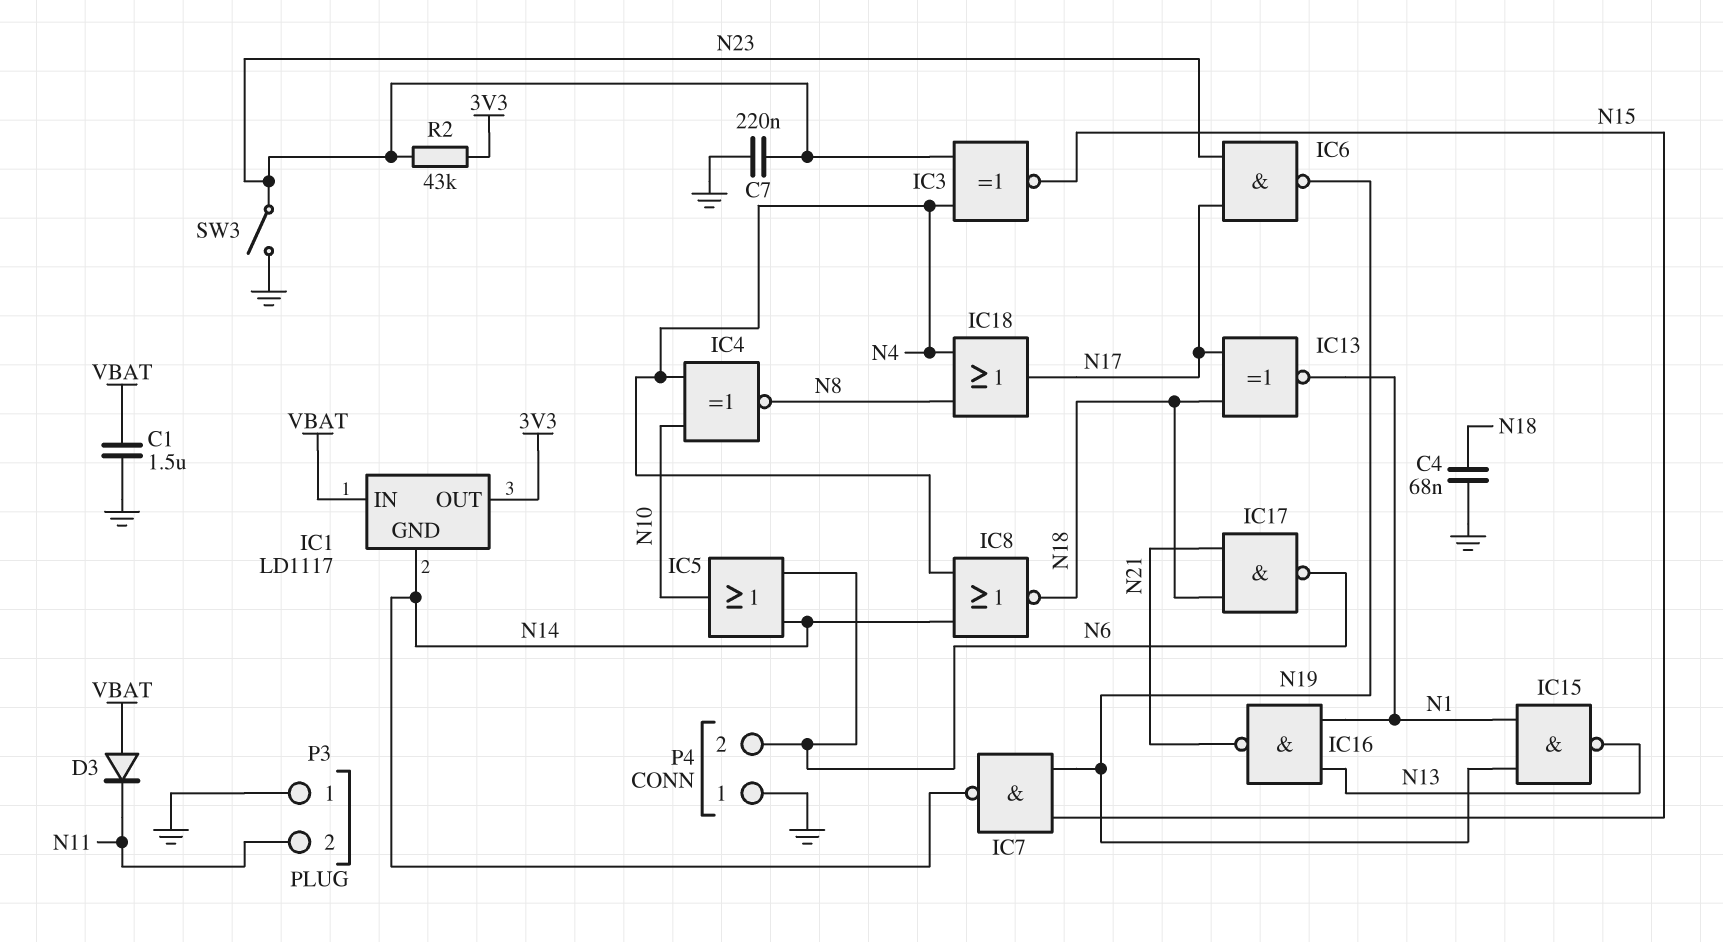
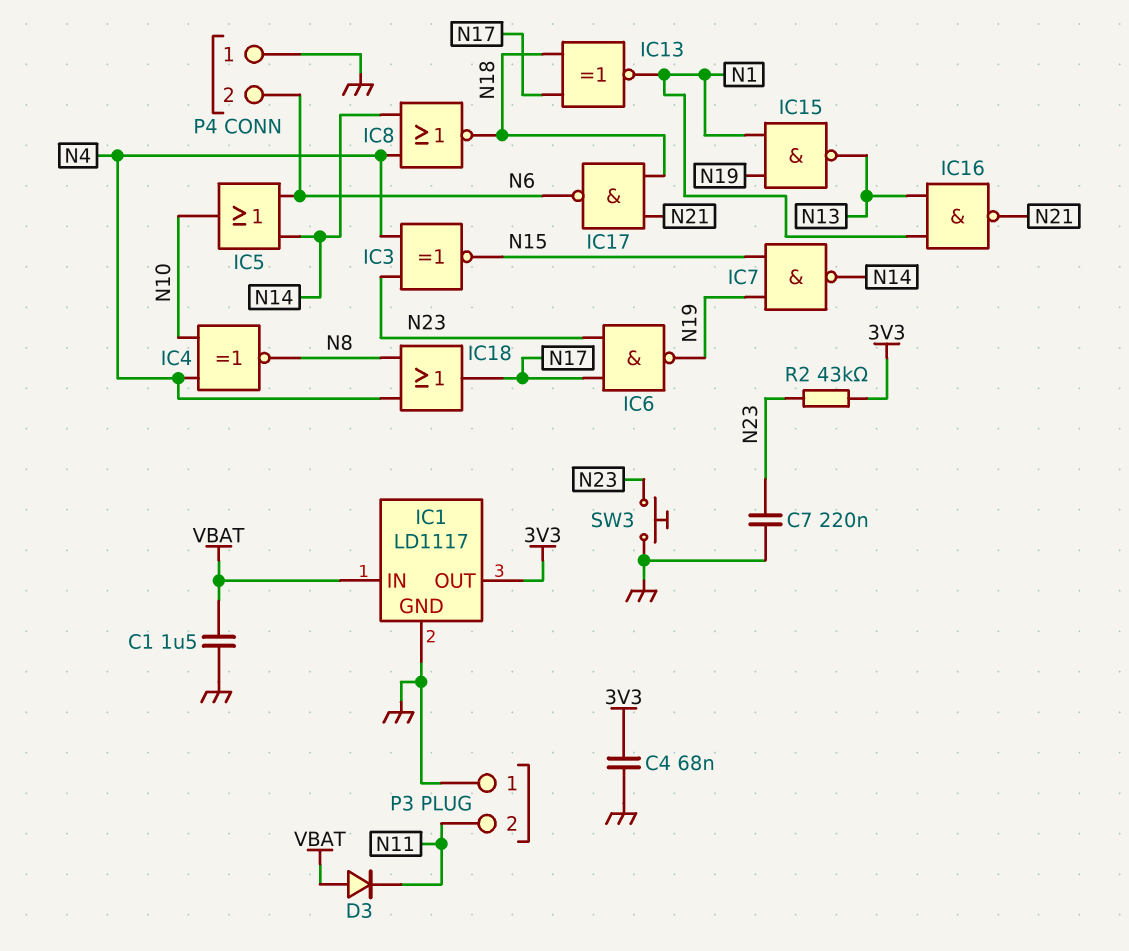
C4: 68nF (GND, N18) -> 68nF (3V3, GND)
IC1 pin GND: N14 -> GND
SW3: switch (GND, N23) -> button (GND, N23)

